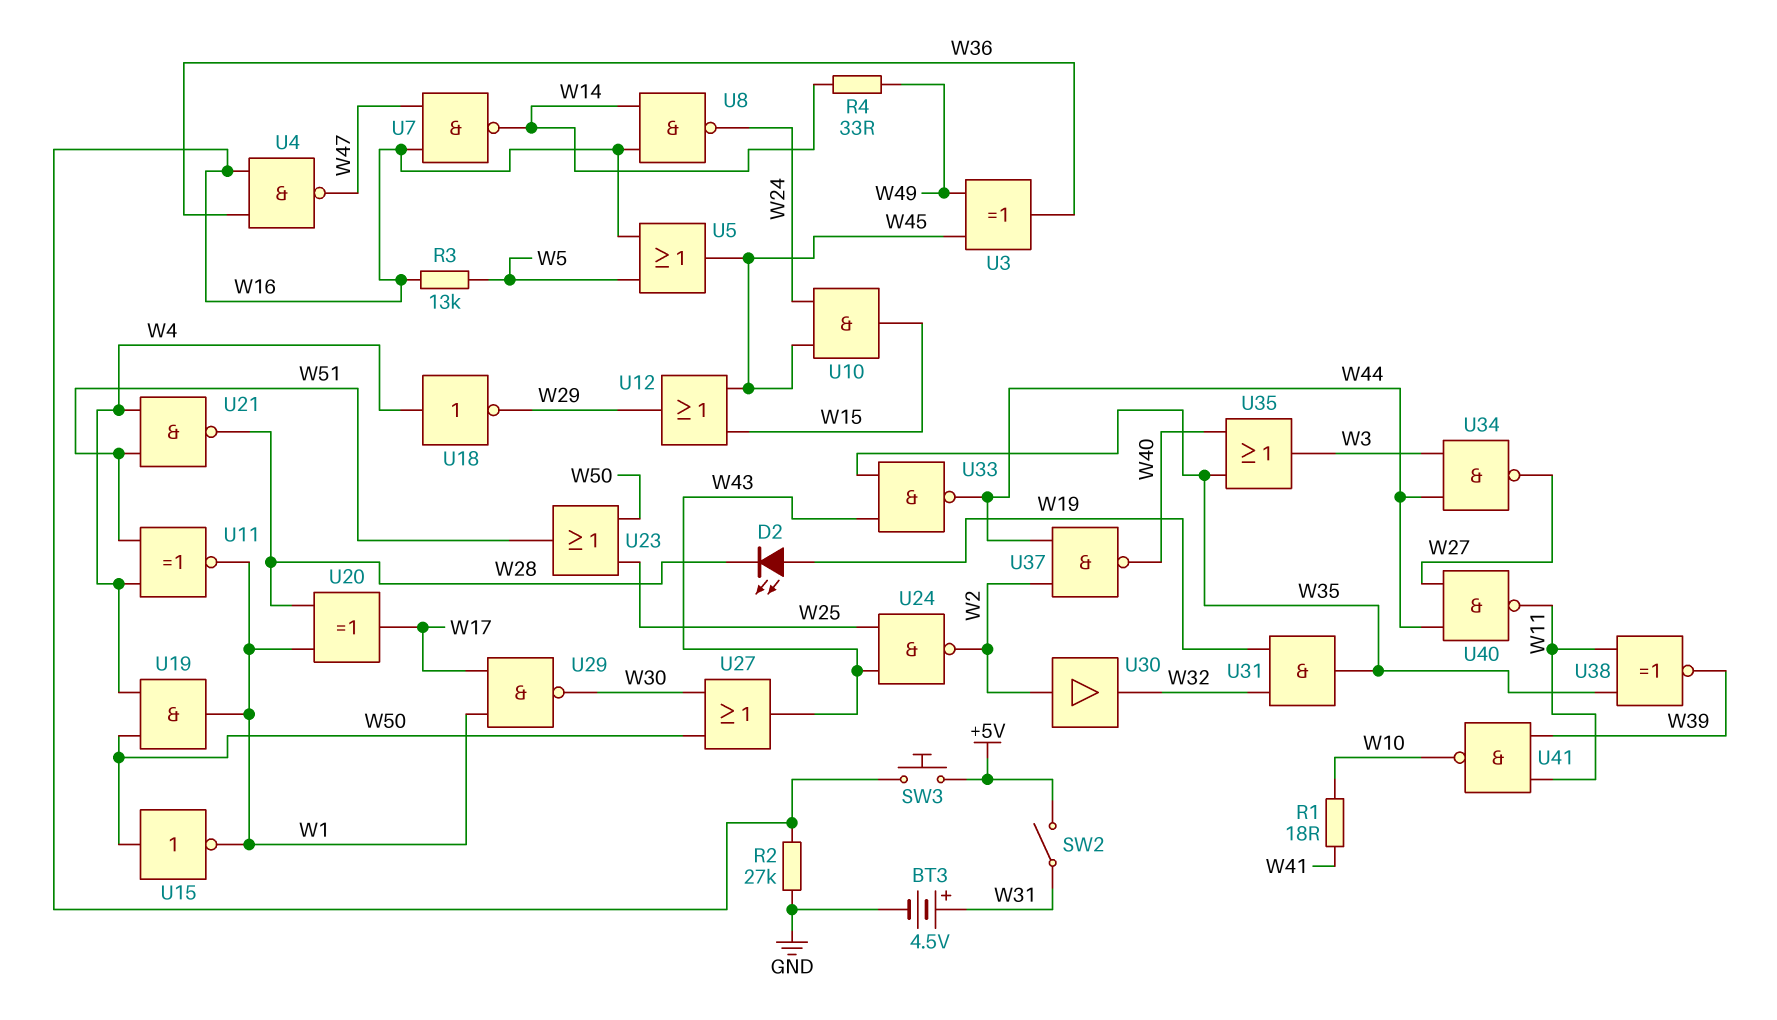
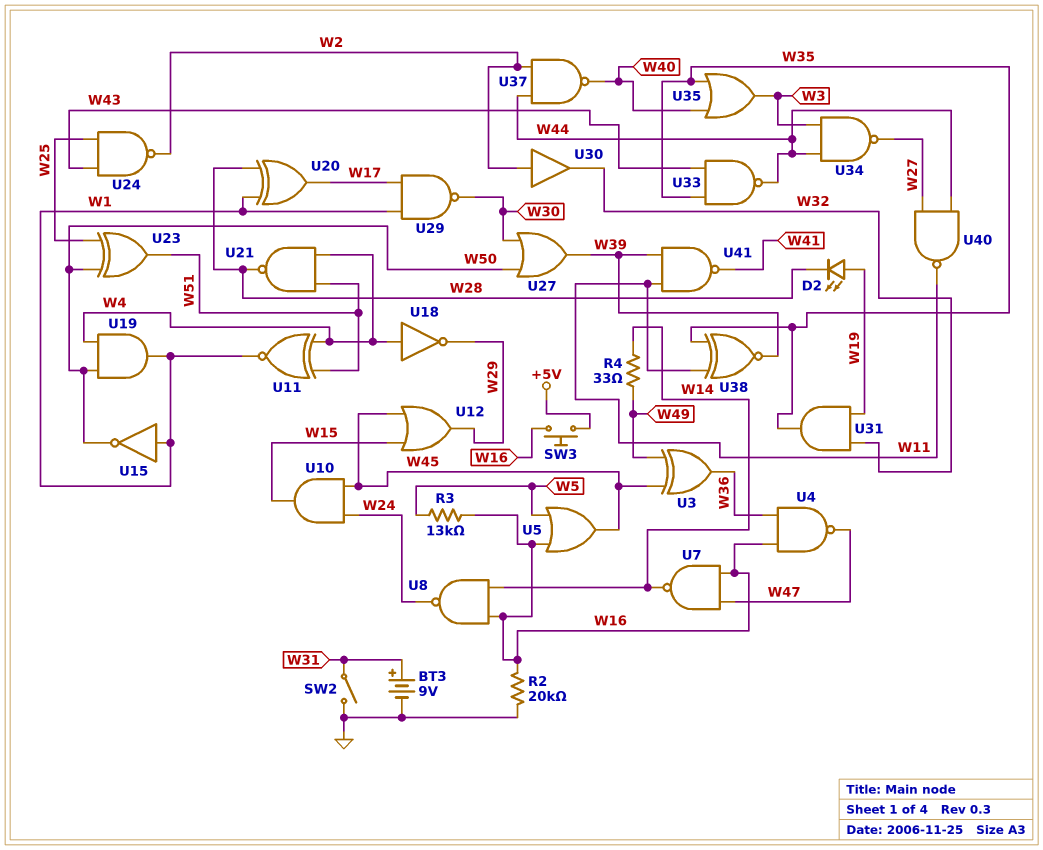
BT3: 4.5V (plus W31, minus GND) -> 9V (plus W31, minus GND)
R1: 18 (W10, W41) -> none
R2: 27k (GND, W16) -> 20k (GND, W16)
SW2: switch (+5V, W31) -> switch (GND, W31)
U15: NOT (in W50, out W1) -> NOT (in W1, out W50)
U23: OR (in W25, in W50, out W51) -> XOR (in W25, in W50, out W51)
U27: OR (in W30, in W50, out W43) -> OR (in W30, in W50, out W39)
U41: NAND (in W11, in W39, out W10) -> NAND (in W11, in W39, out W41)

